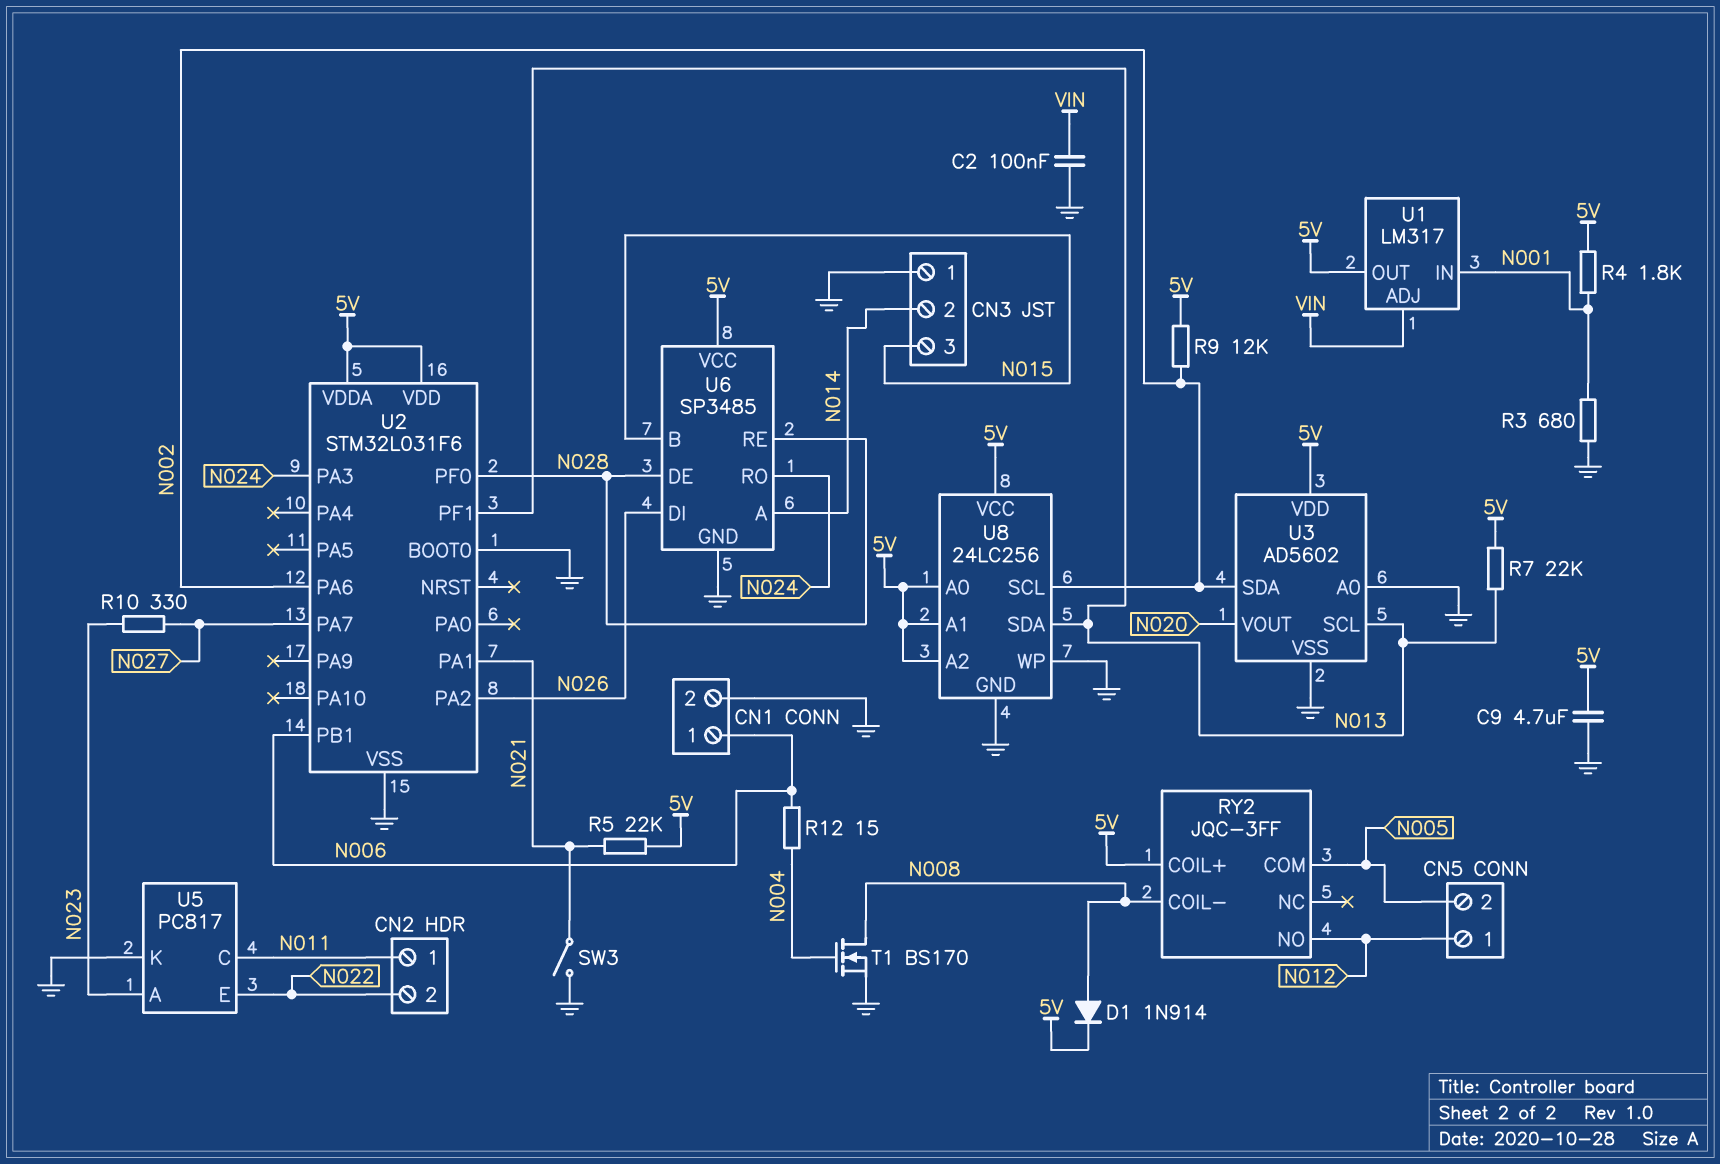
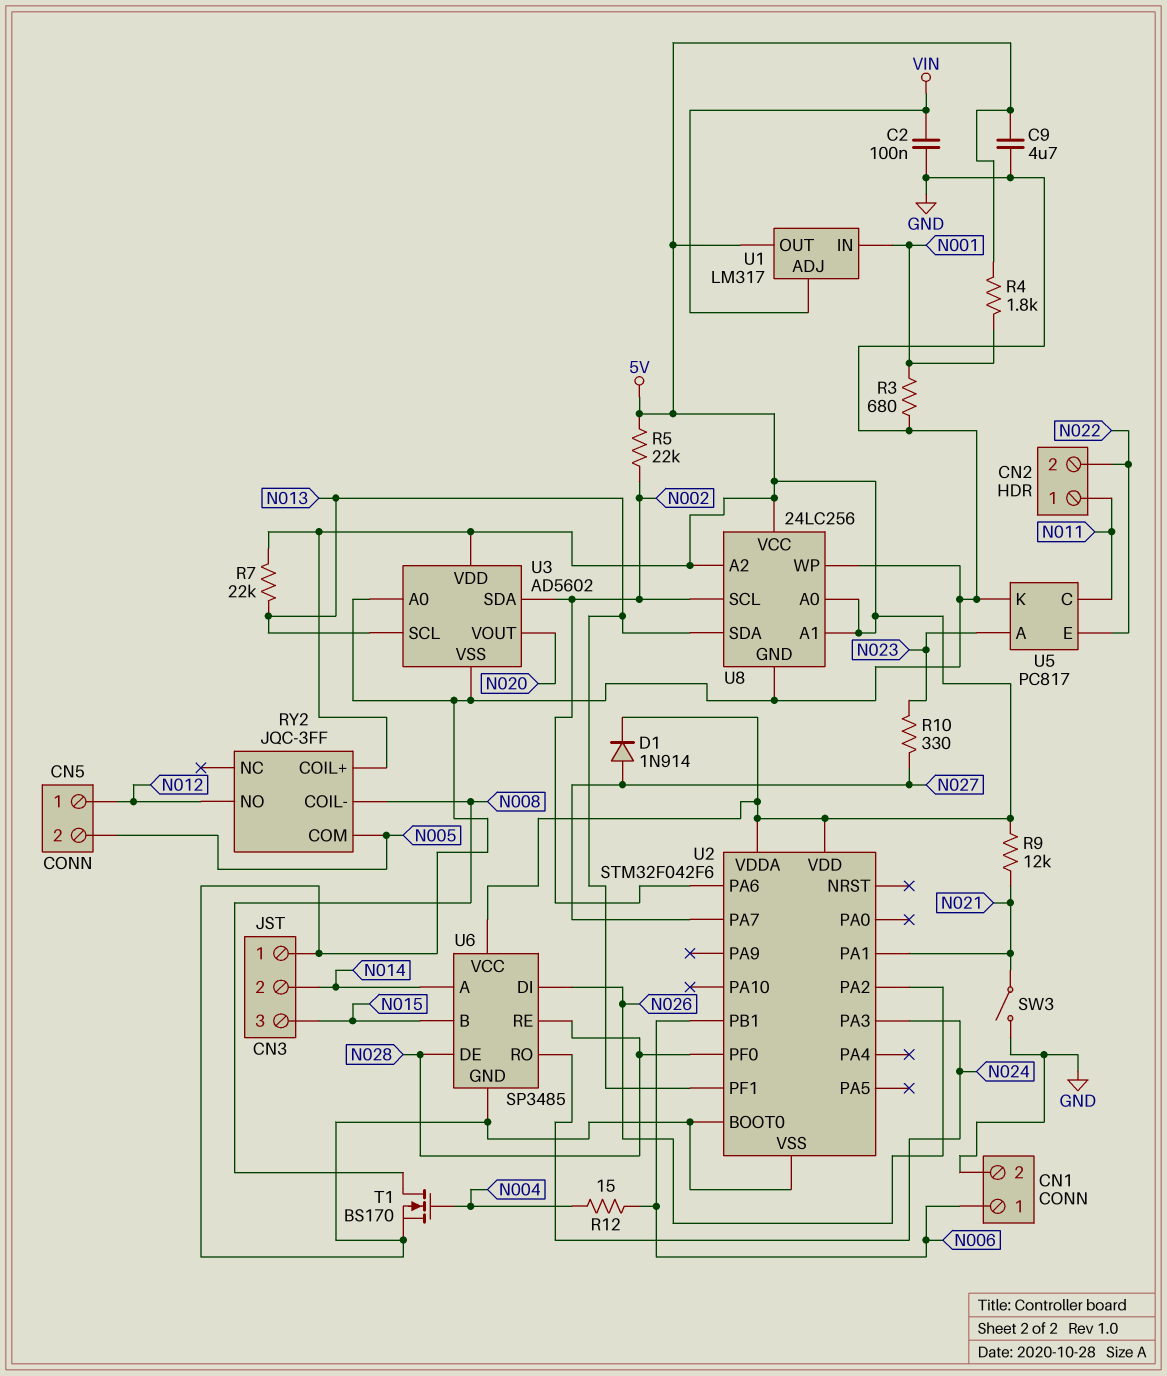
D1: diode 1N914 (A N008, K 5V) -> diode 1N914 (A N027, K 5V)
R5: 22k (5V, N021) -> 22k (5V, N002)
R9: 12k (5V, N002) -> 12k (5V, N021)
U2: STM32L031F6 -> STM32F042F6

